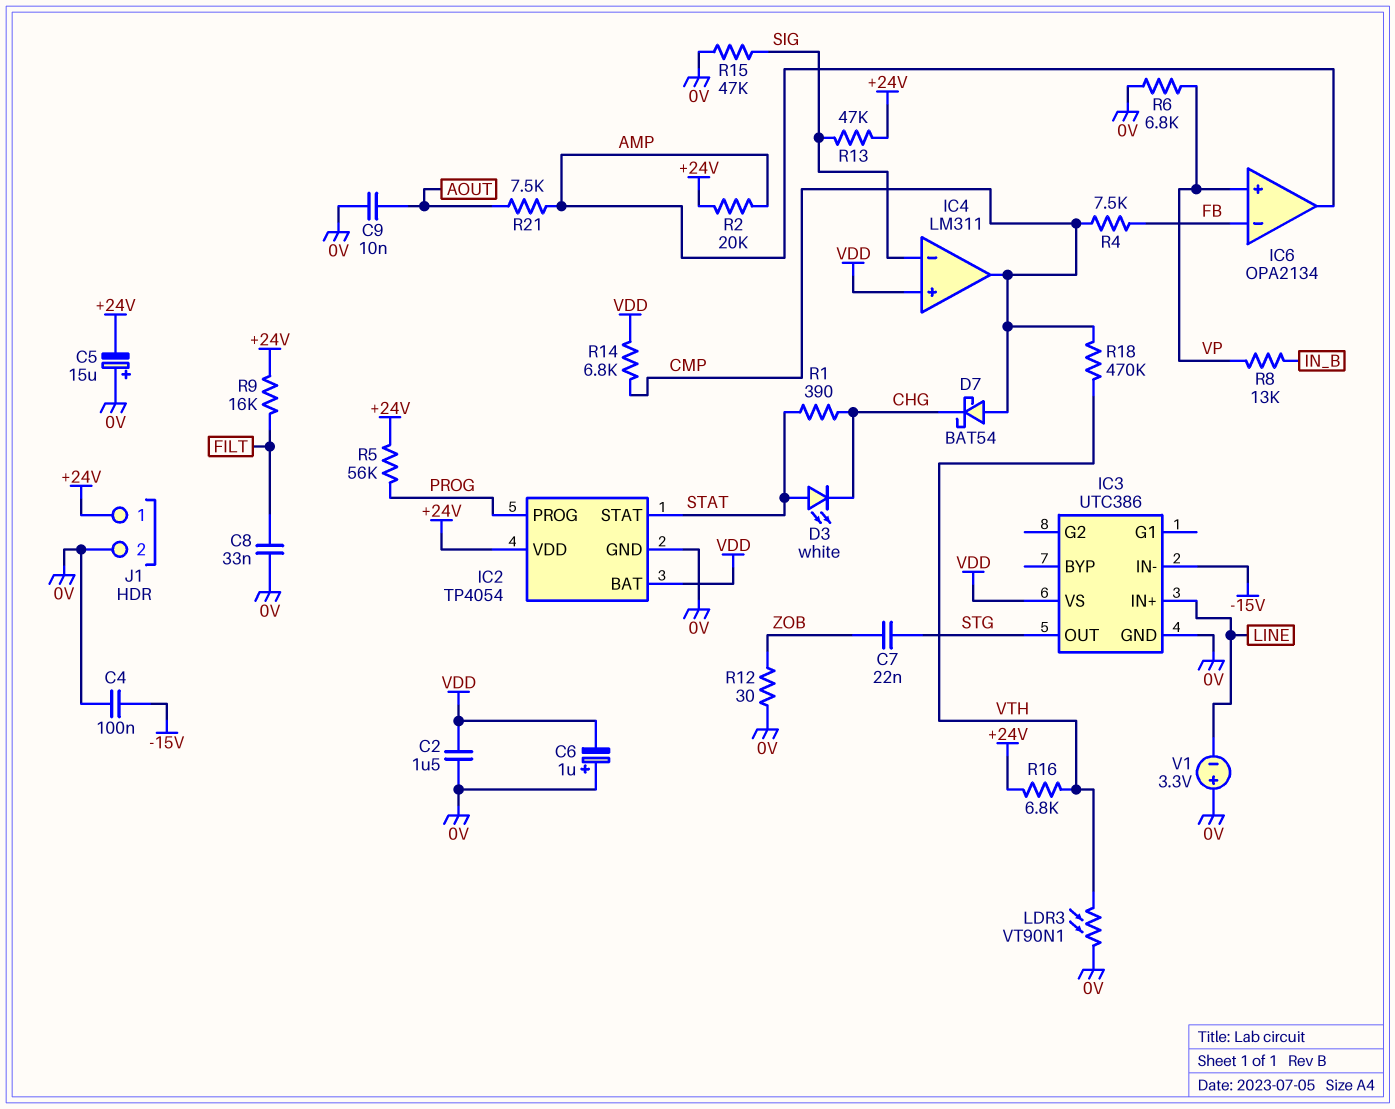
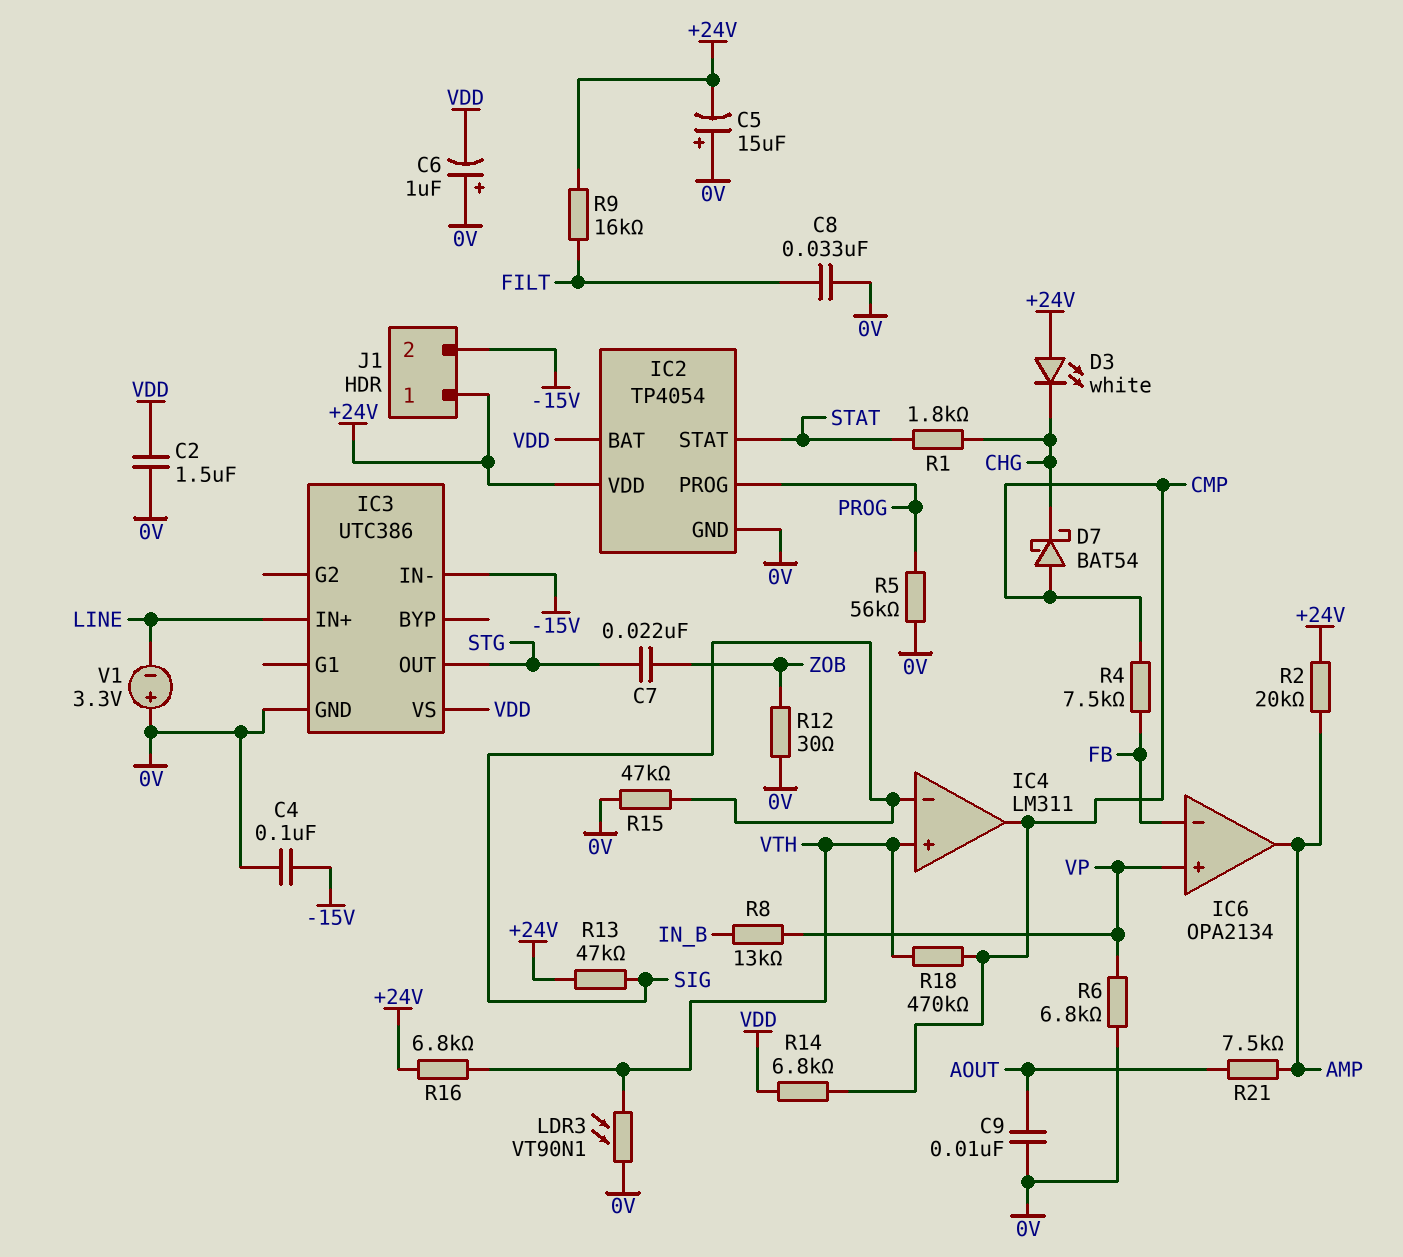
D3: LED white (A STAT, K CHG) -> LED white (A +24V, K CHG)
IC4 pin in+: VDD -> VTH
J1 pin 2: 0V -> -15V
R1: 390 (CHG, STAT) -> 1.8k (CHG, STAT)
R5: 56k (+24V, PROG) -> 56k (0V, PROG)

